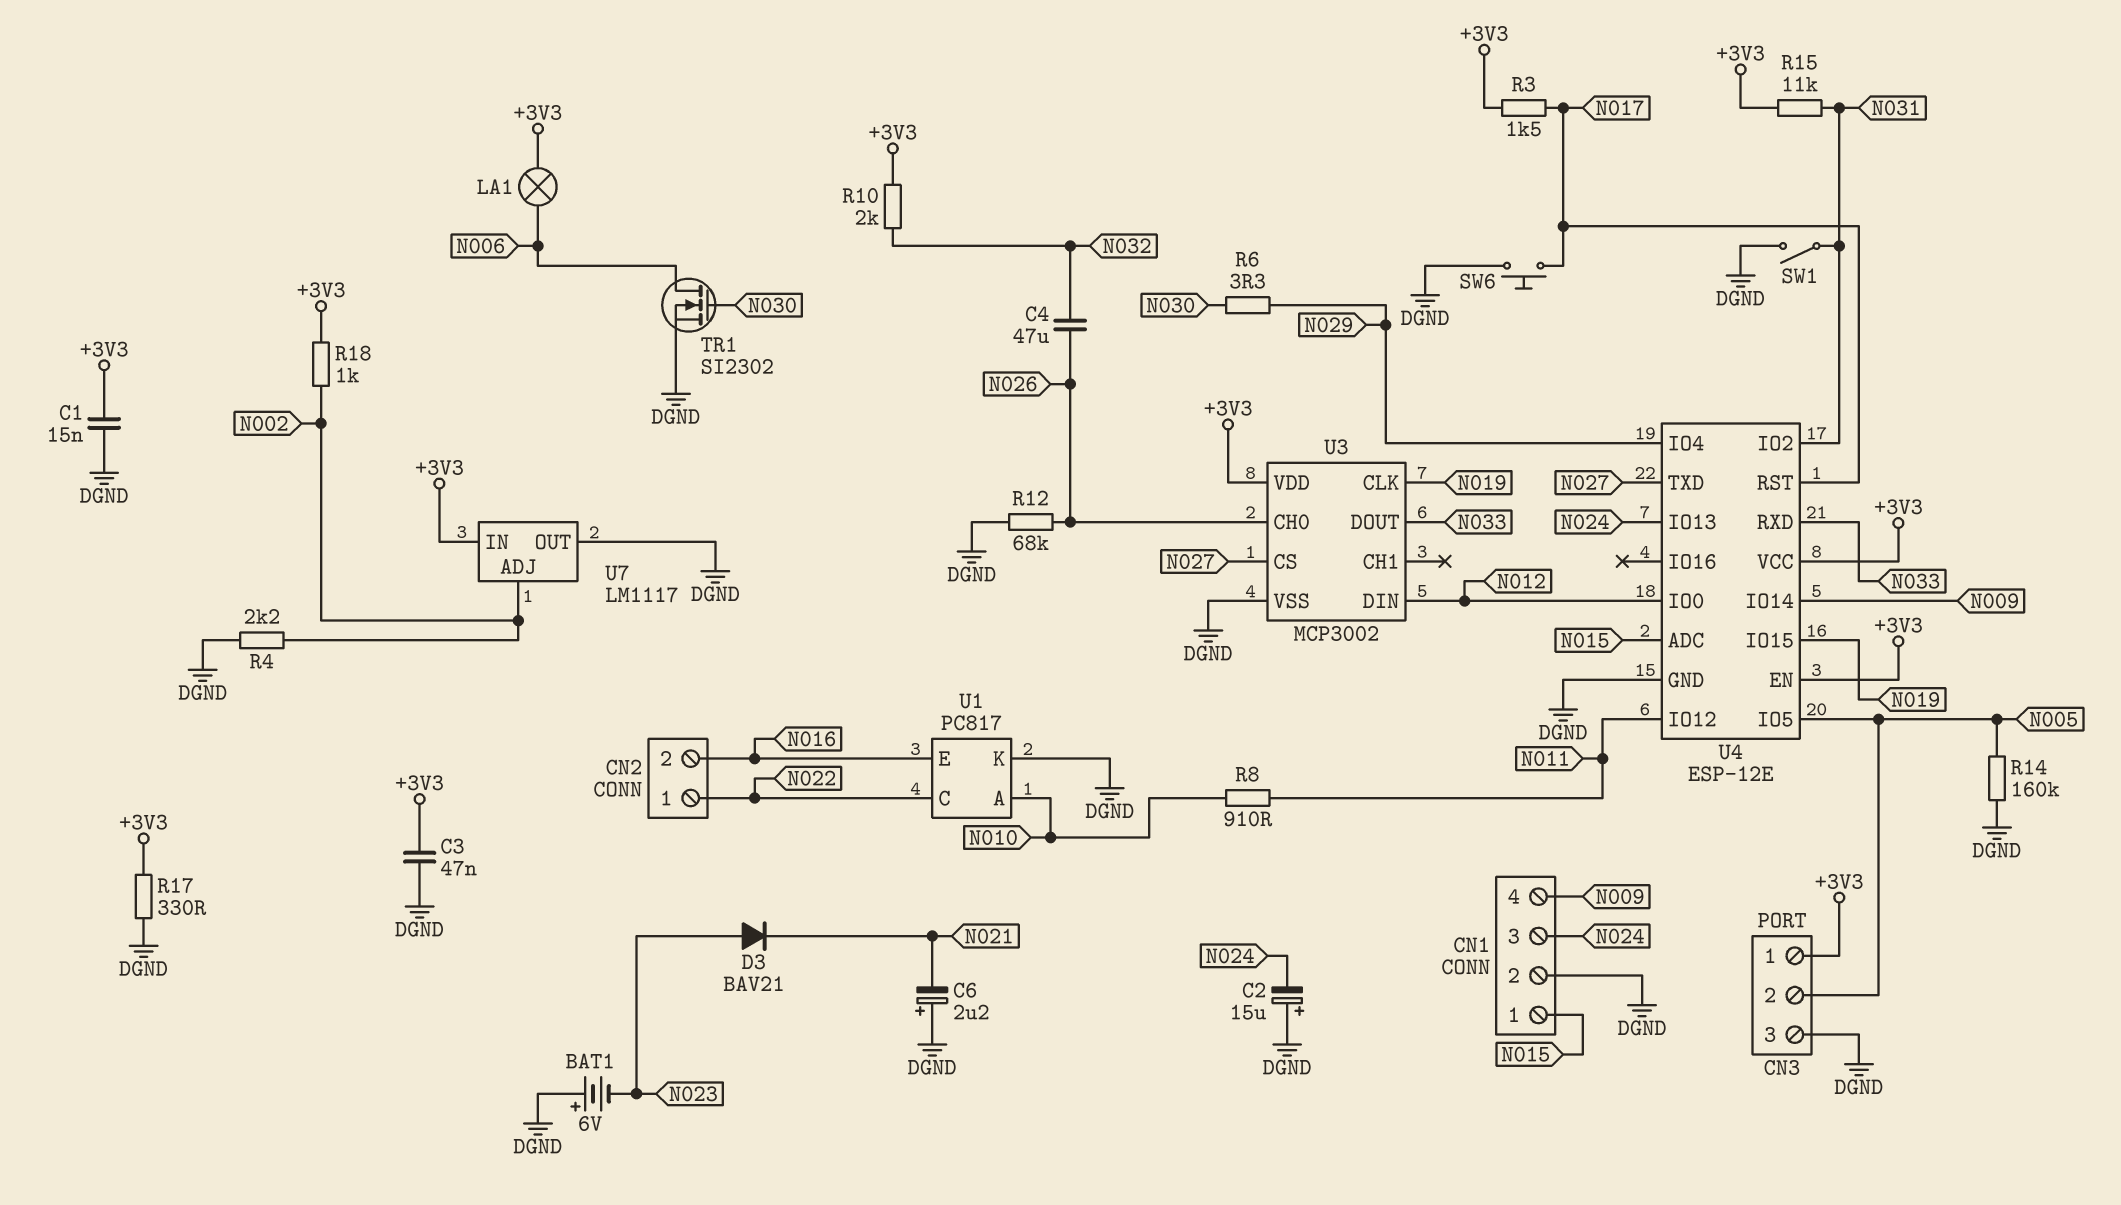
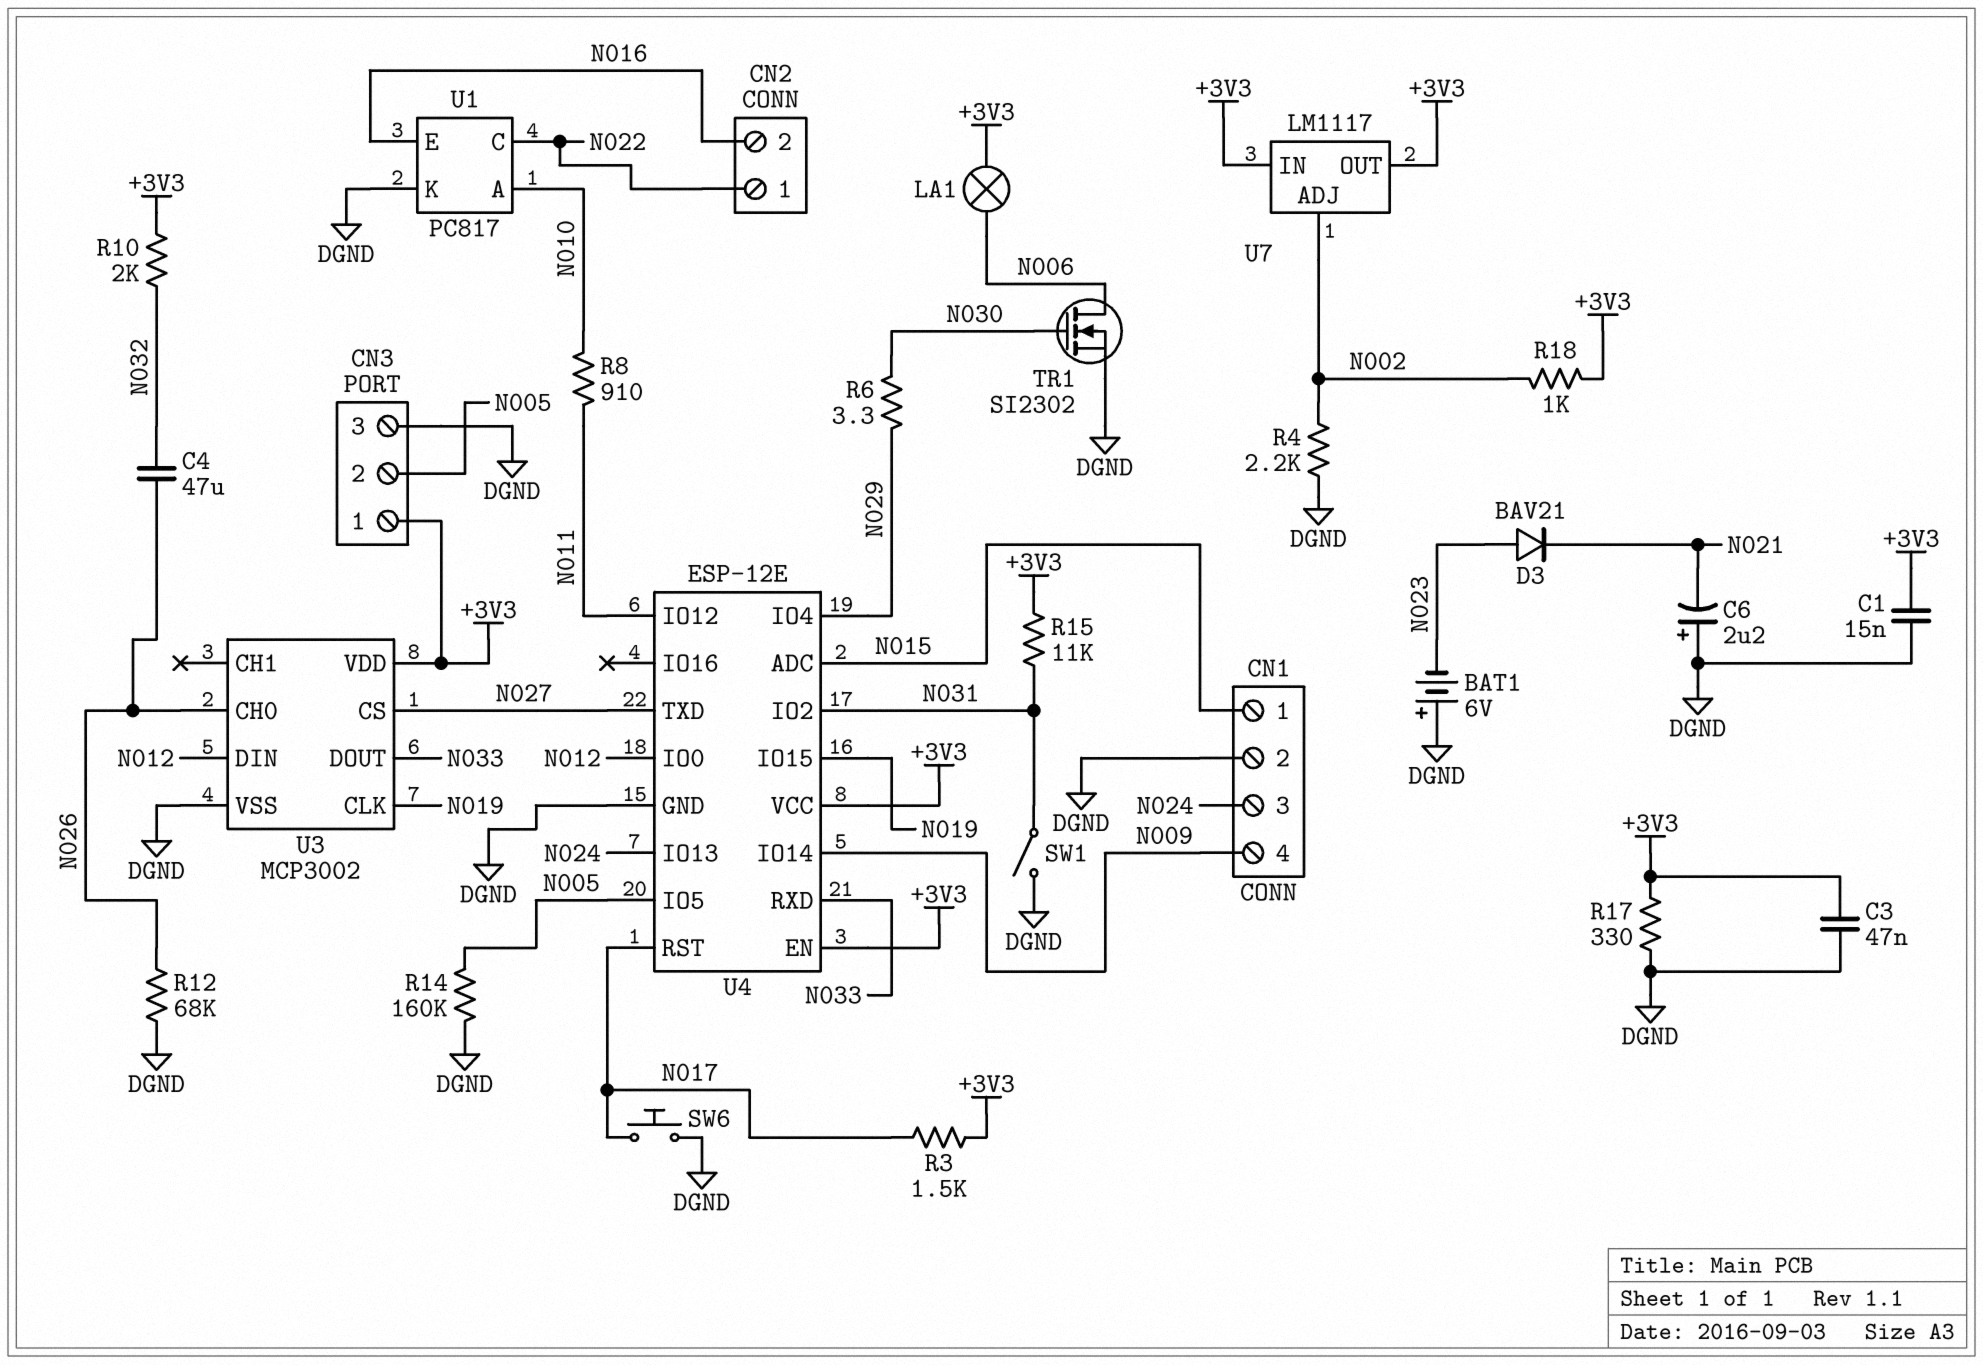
C2: 15uF (plus DGND, minus N024) -> none
U7 pin OUT: DGND -> +3V3

